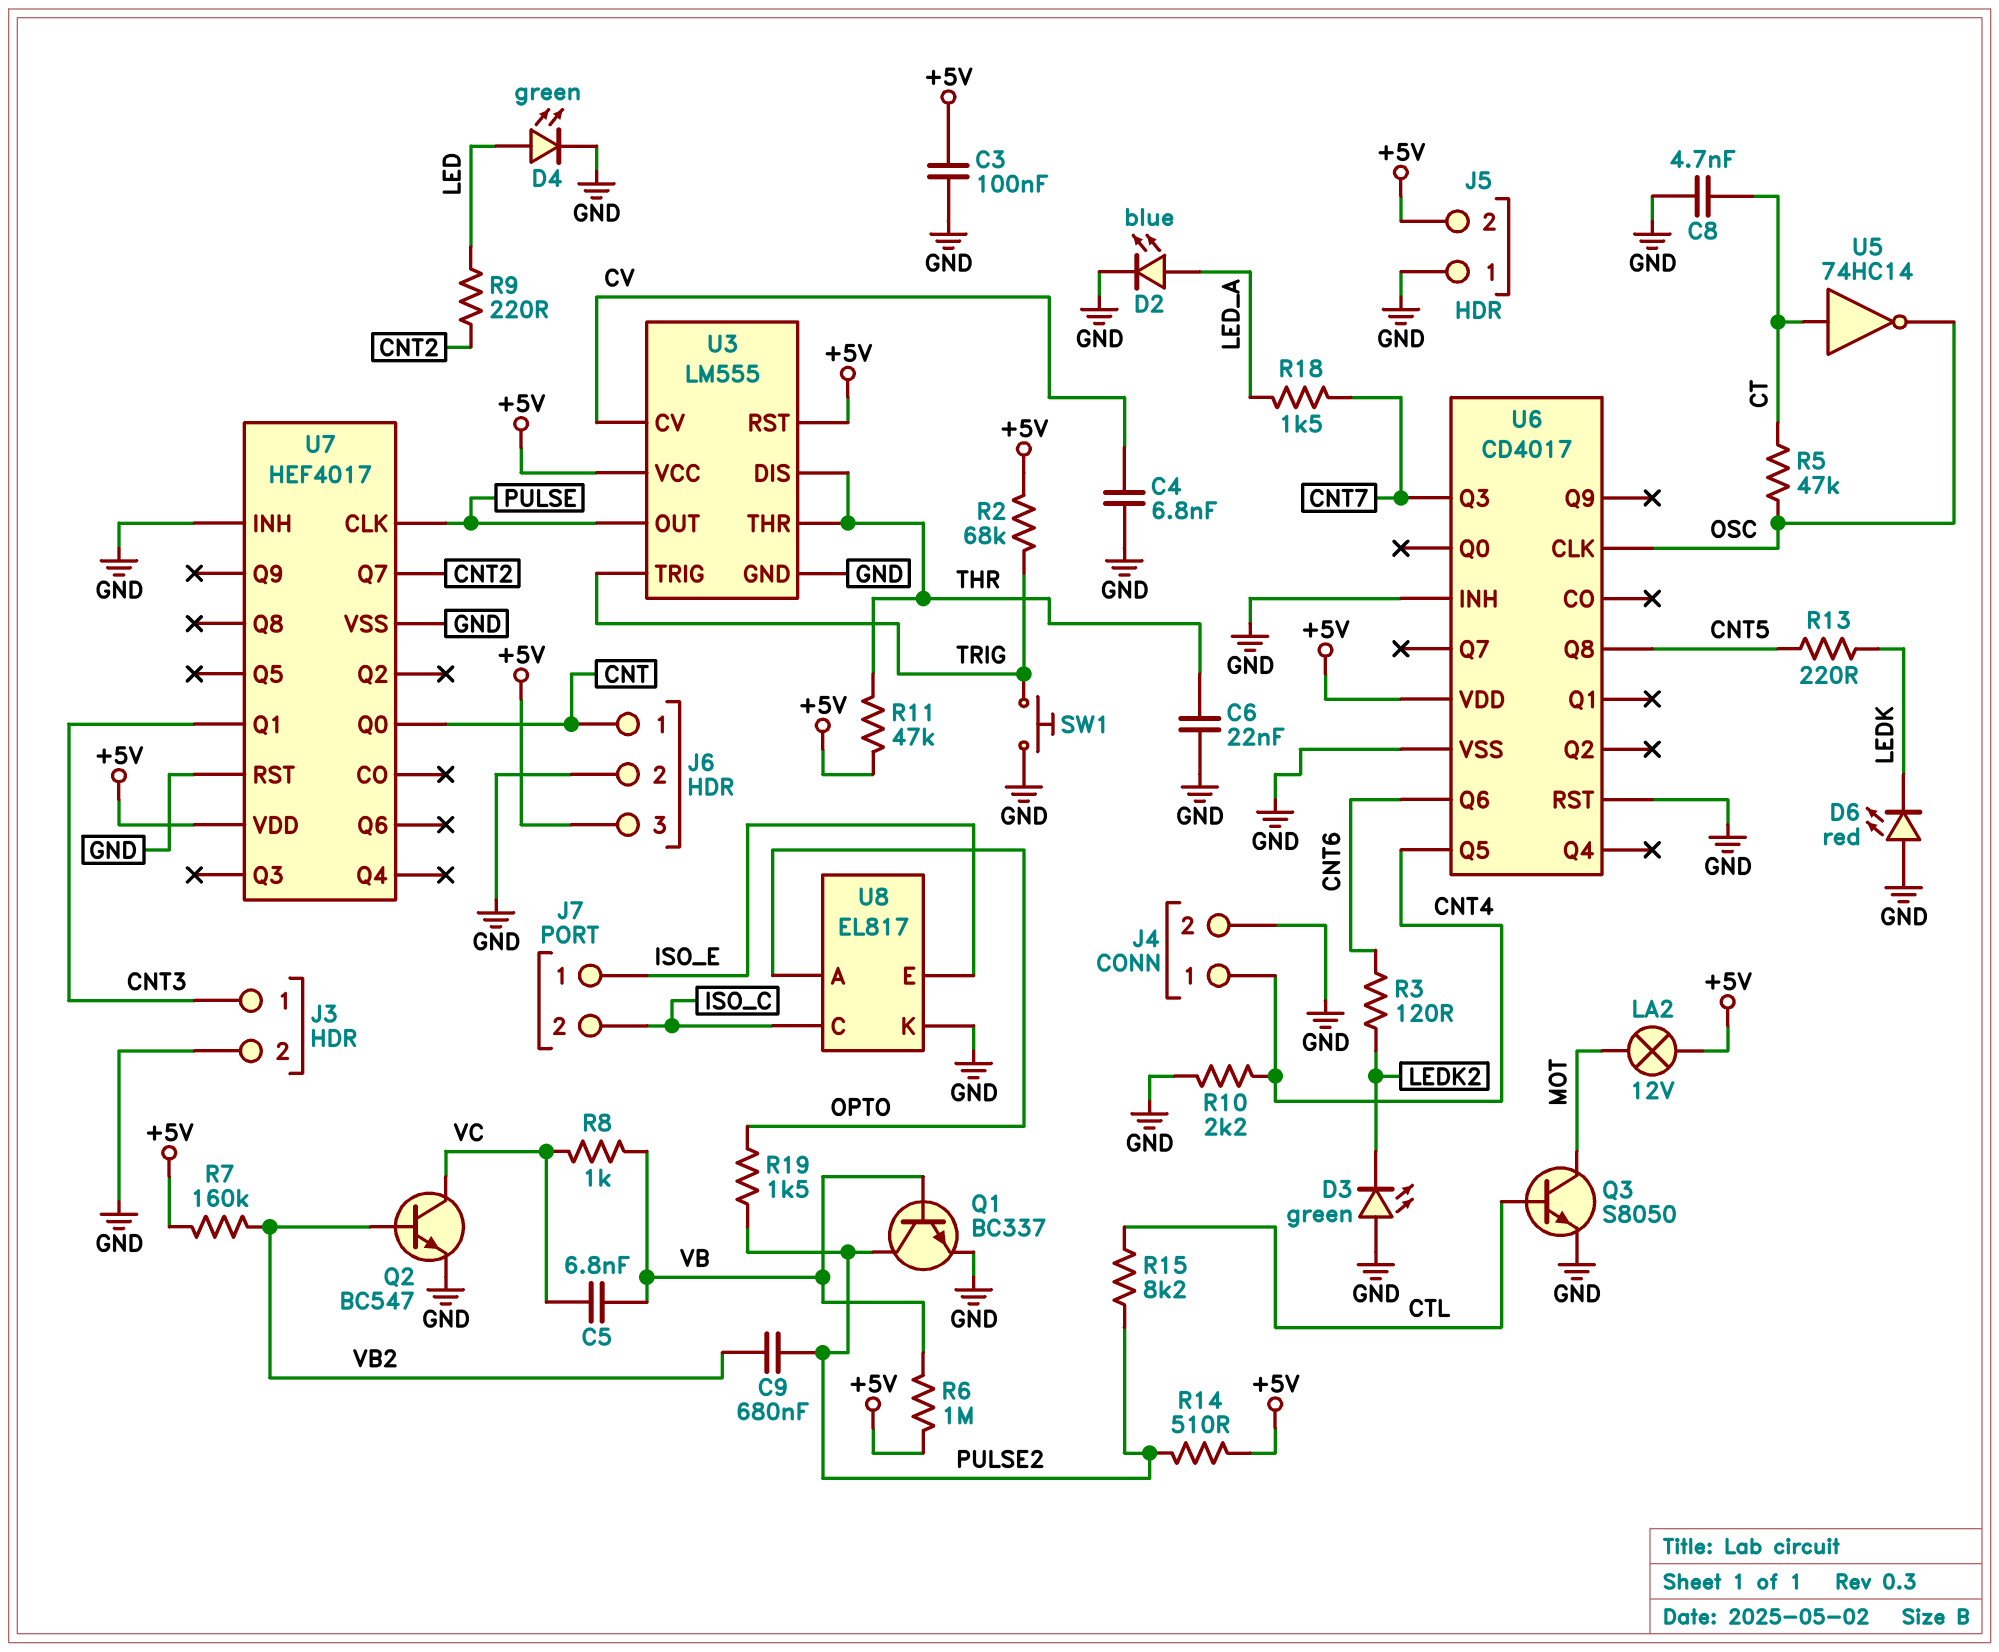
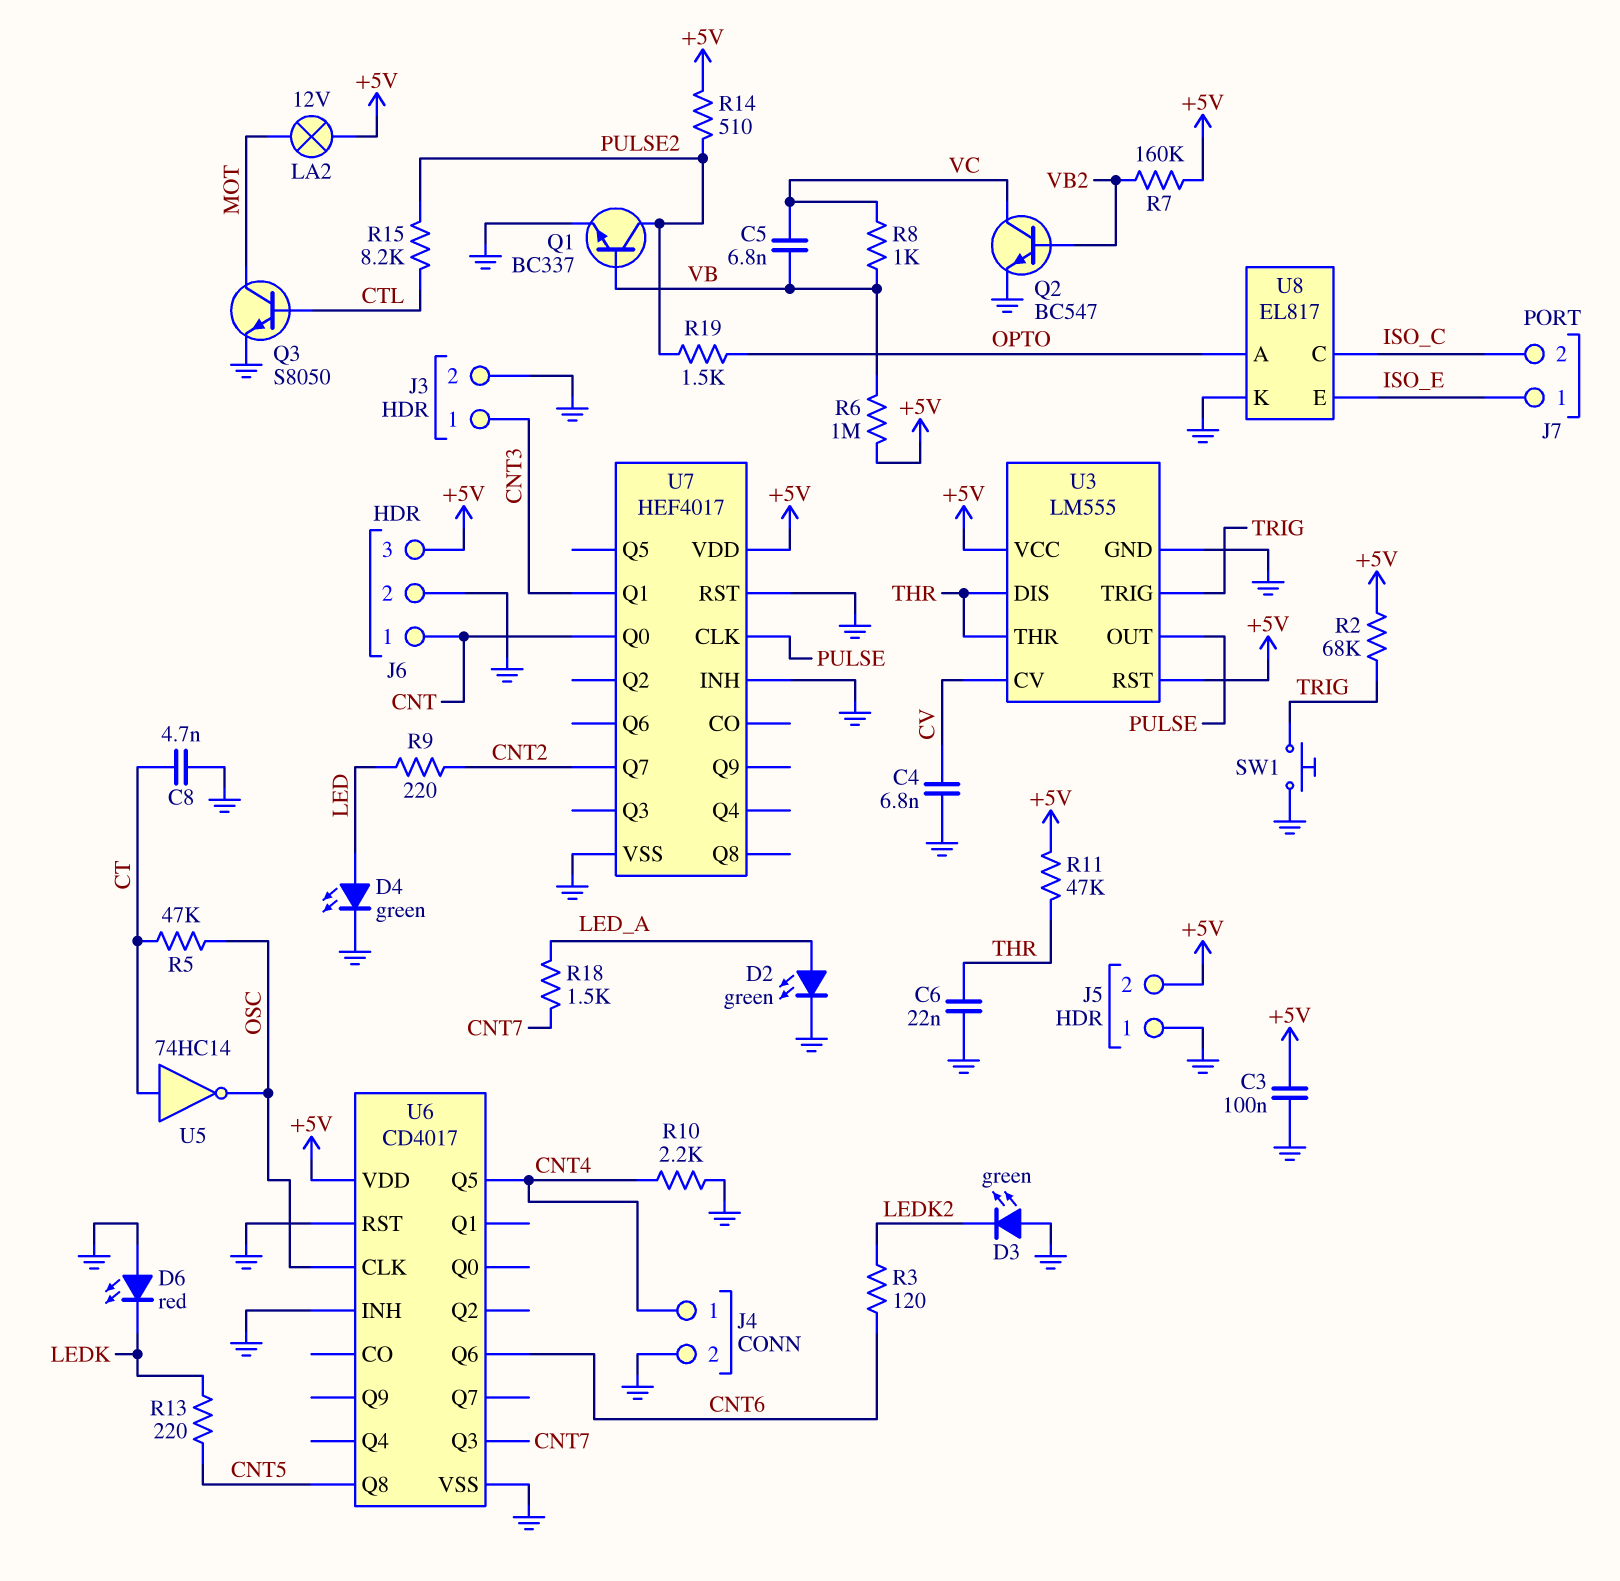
C9: 680nF (PULSE2, VB2) -> none
D2: LED blue (A LED_A, K GND) -> LED green (A LED_A, K GND)

